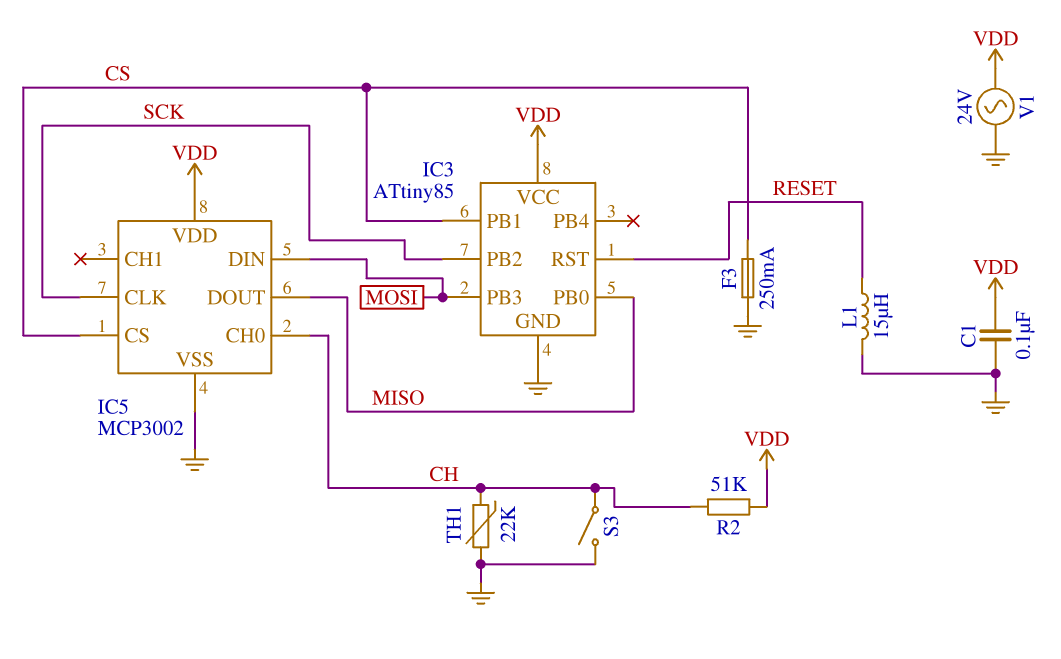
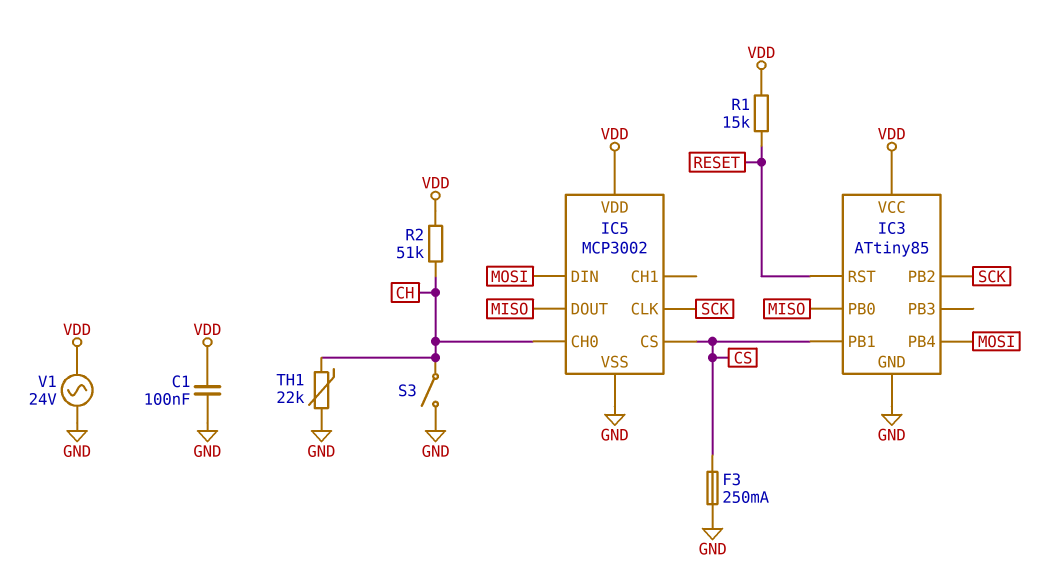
IC3 pin PB3: MOSI -> none
IC3 pin PB4: none -> MOSI
L1: 15uH (GND, RESET) -> none
R1: none -> 15k (RESET, VDD)

